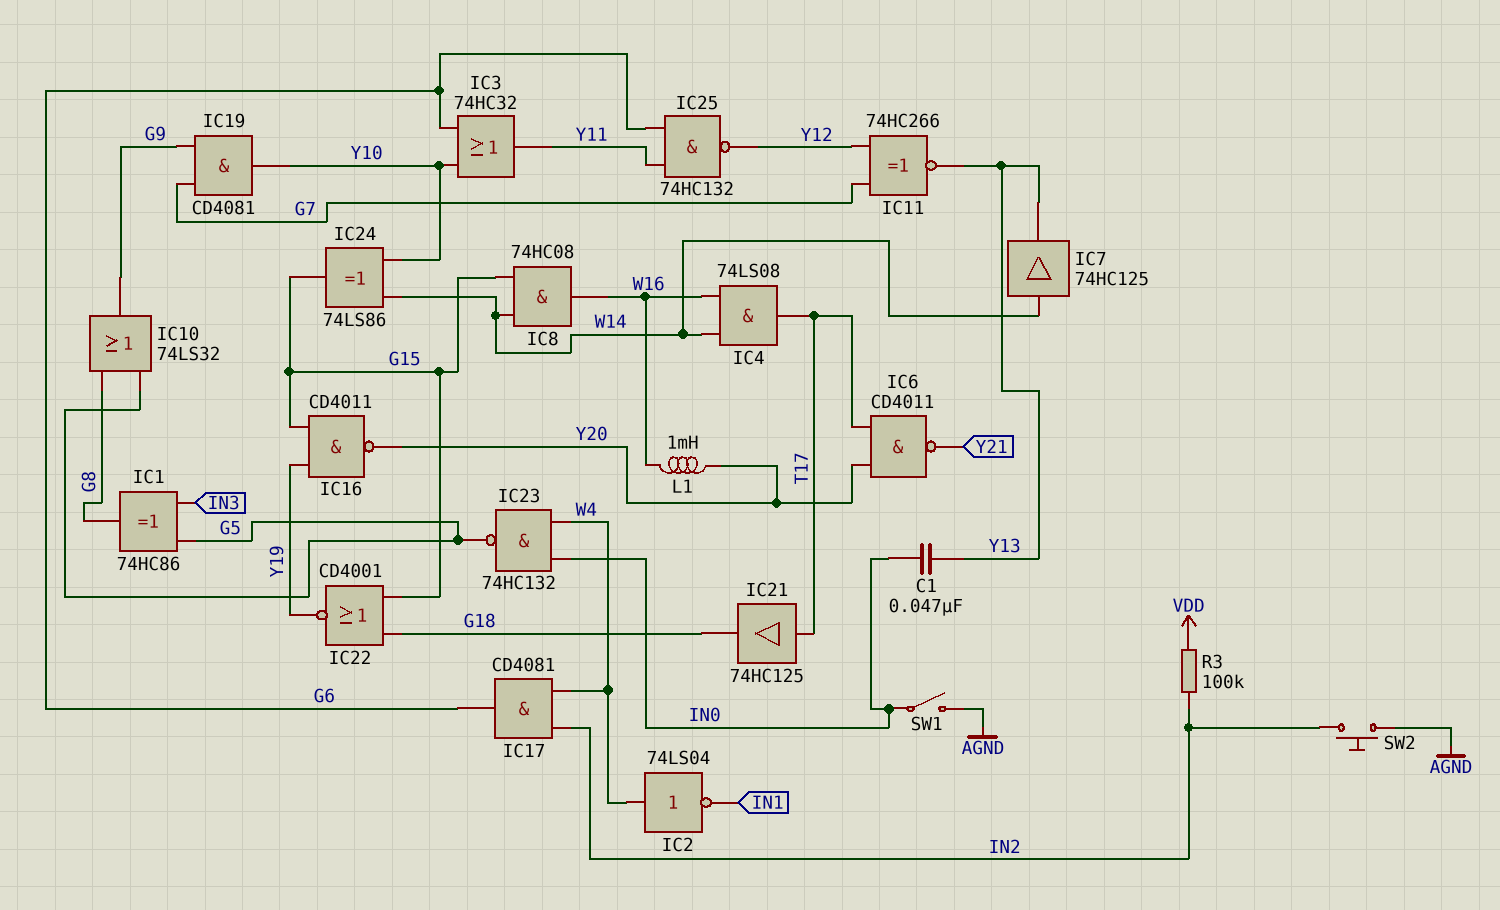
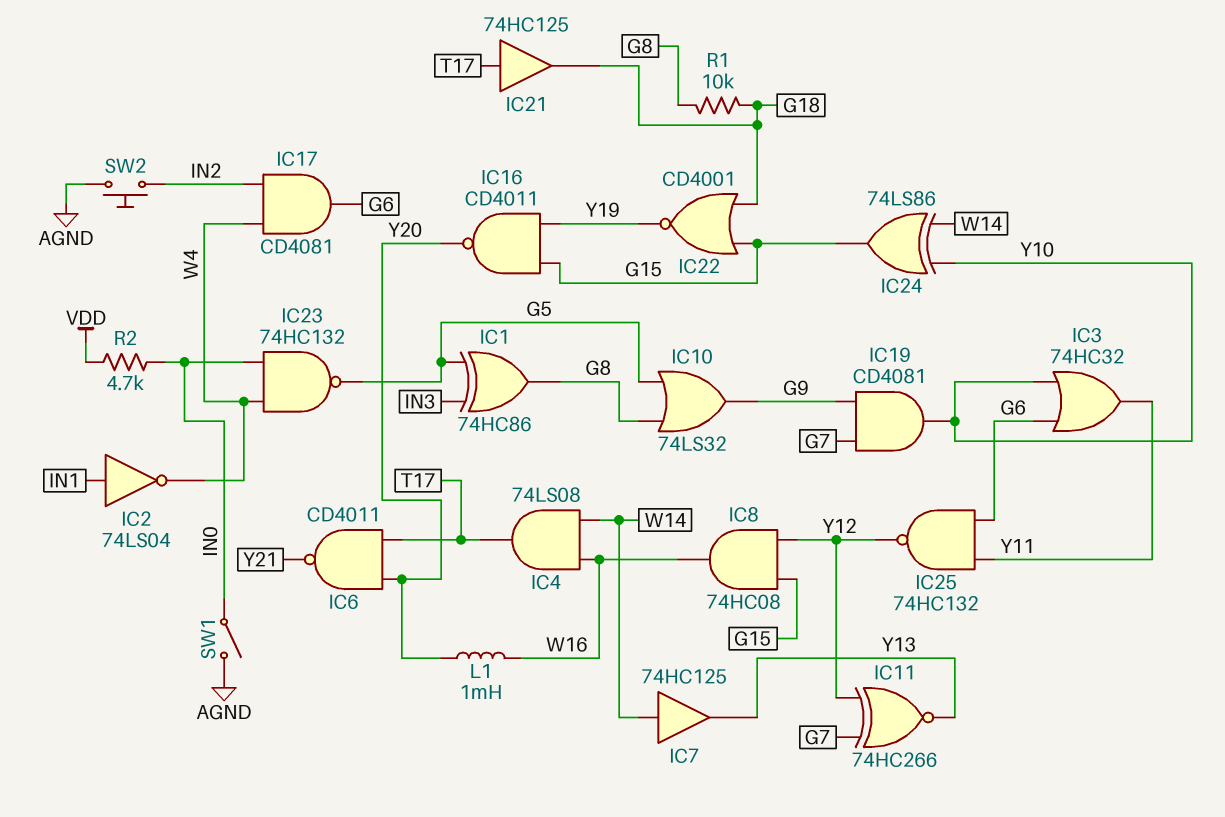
C1: 47nF (IN0, Y13) -> none
IC2: NOT 74LS04 (in W4, out IN1) -> NOT 74LS04 (in IN1, out W4)
IC8: AND 74HC08 (in G15, in W14, out W16) -> AND 74HC08 (in G15, in Y12, out W16)
R1: none -> 10k (G8, G18)
R2: none -> 4.7k (IN0, VDD)
R3: 100k (IN2, VDD) -> none

